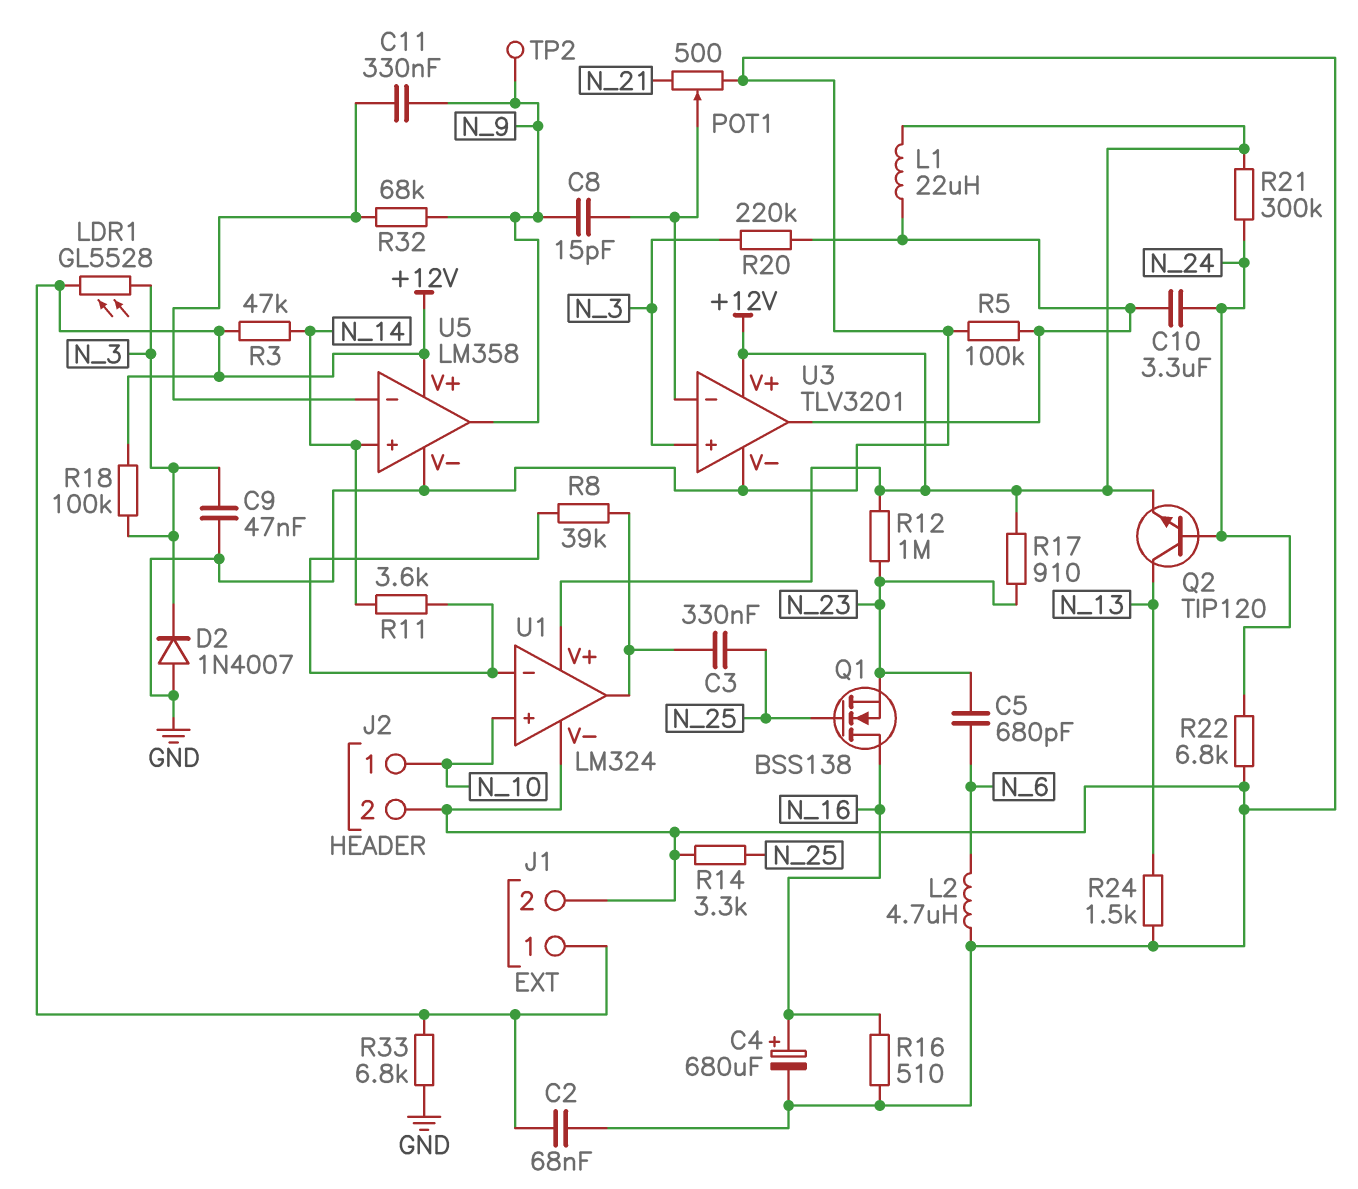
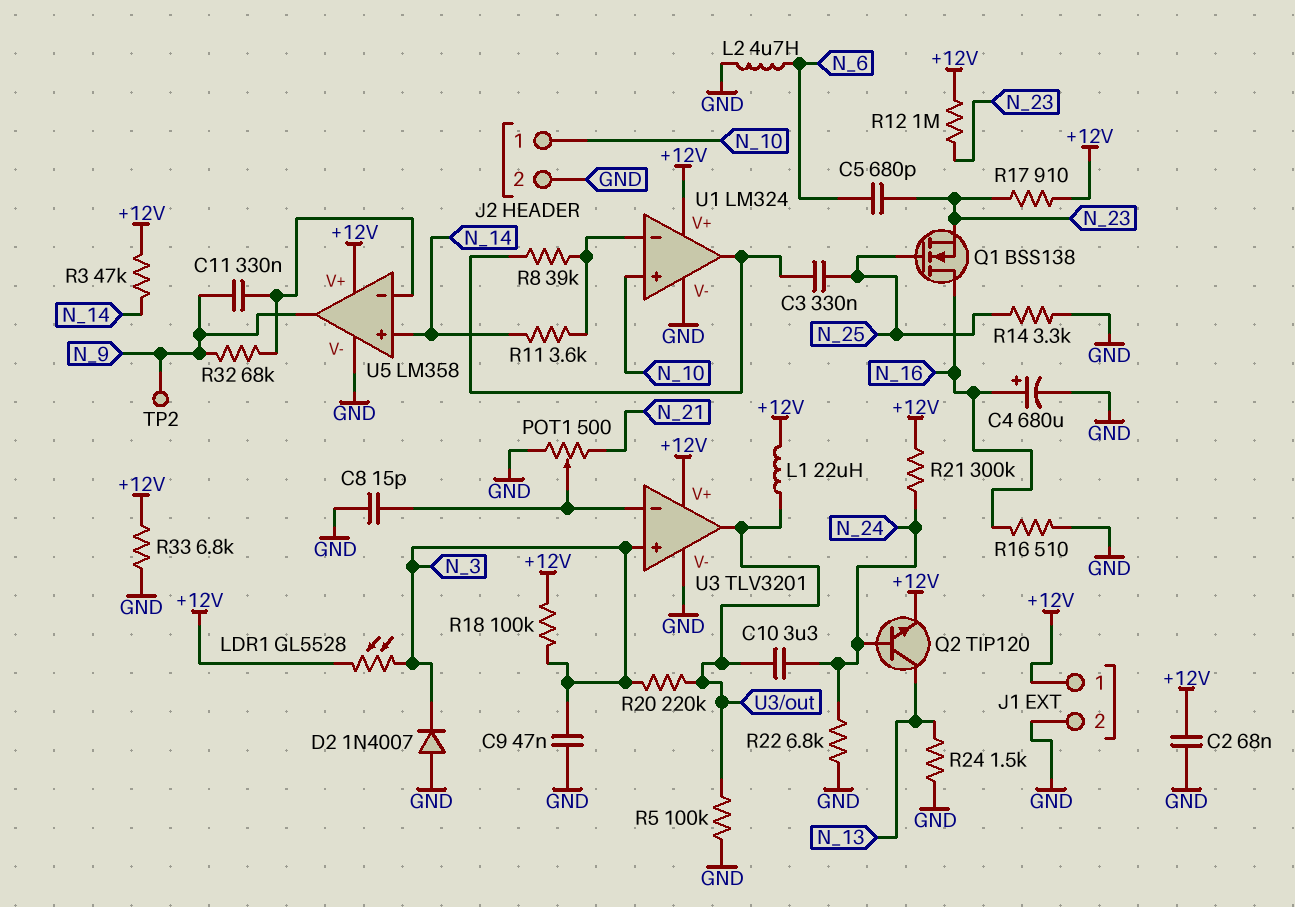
C8: 15pF (N_9, U3/in-) -> 15pF (GND, U3/in-)

